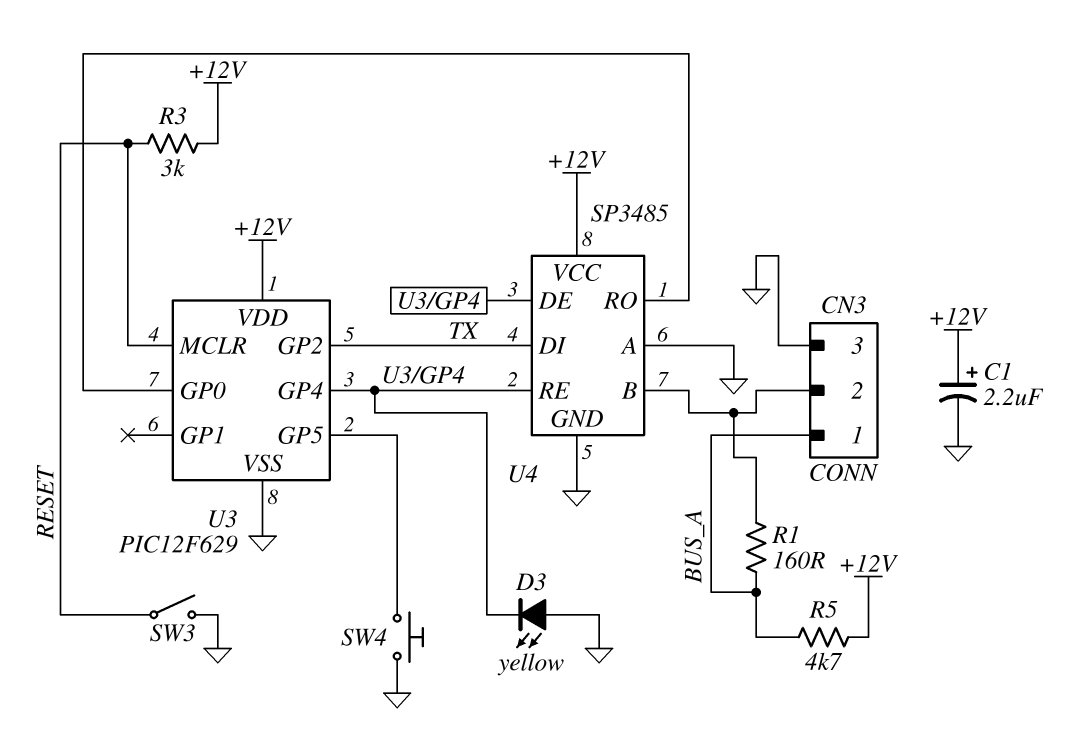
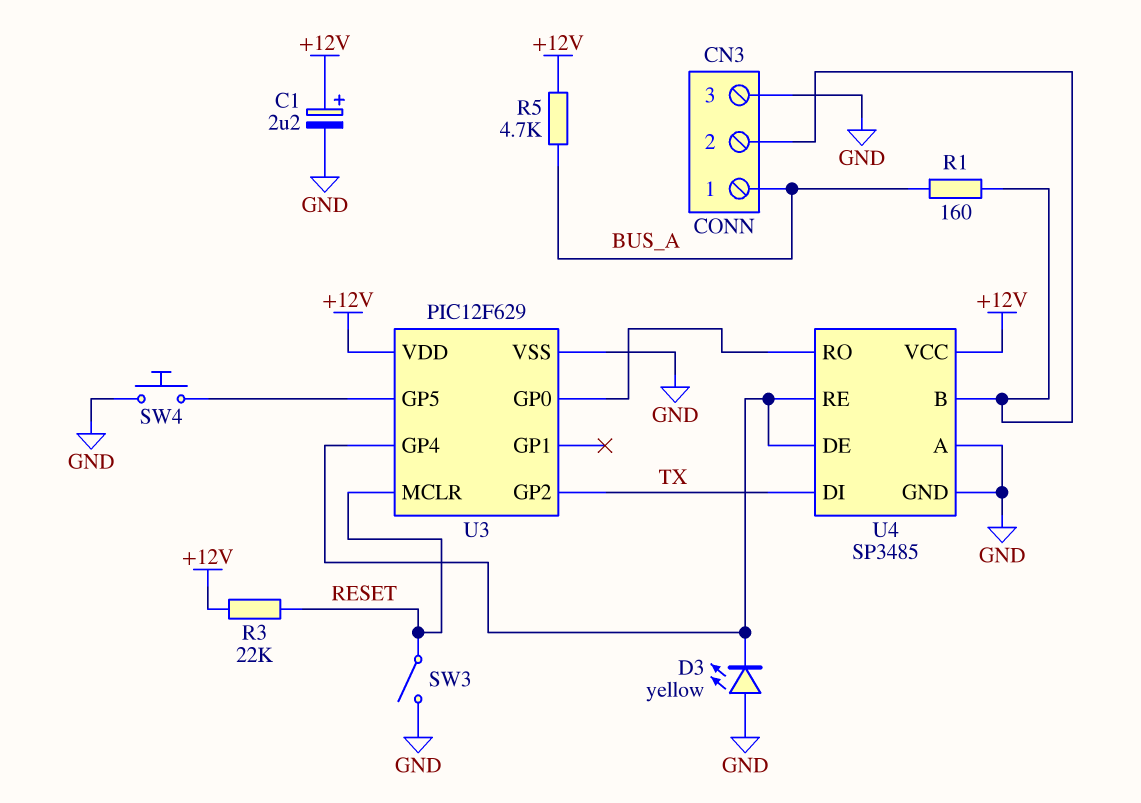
R3: 3k (+12V, RESET) -> 22k (+12V, RESET)

